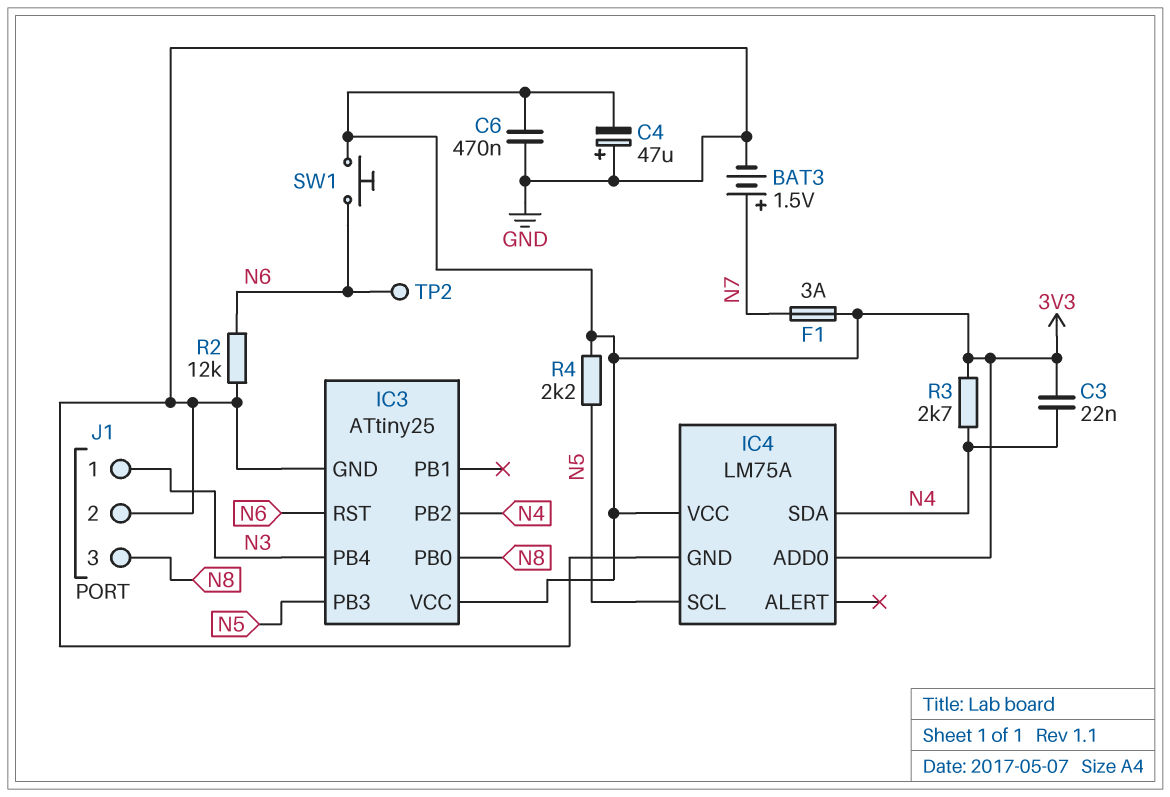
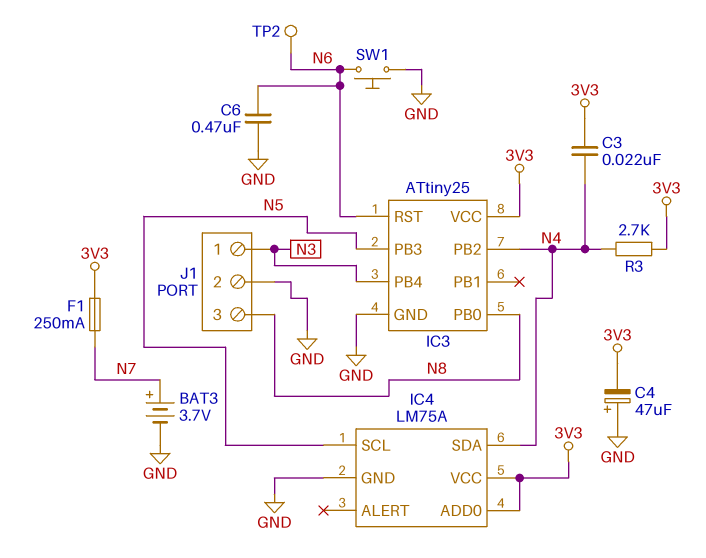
BAT3: 1.5V (plus N7, minus GND) -> 3.7V (plus N7, minus GND)
C6: 470nF (3V3, GND) -> 470nF (GND, N6)
F1: 3A (3V3, N7) -> 250mA (3V3, N7)
R2: 12k (GND, N6) -> none
R4: 2.2k (3V3, N5) -> none
SW1: button (3V3, N6) -> button (GND, N6)

